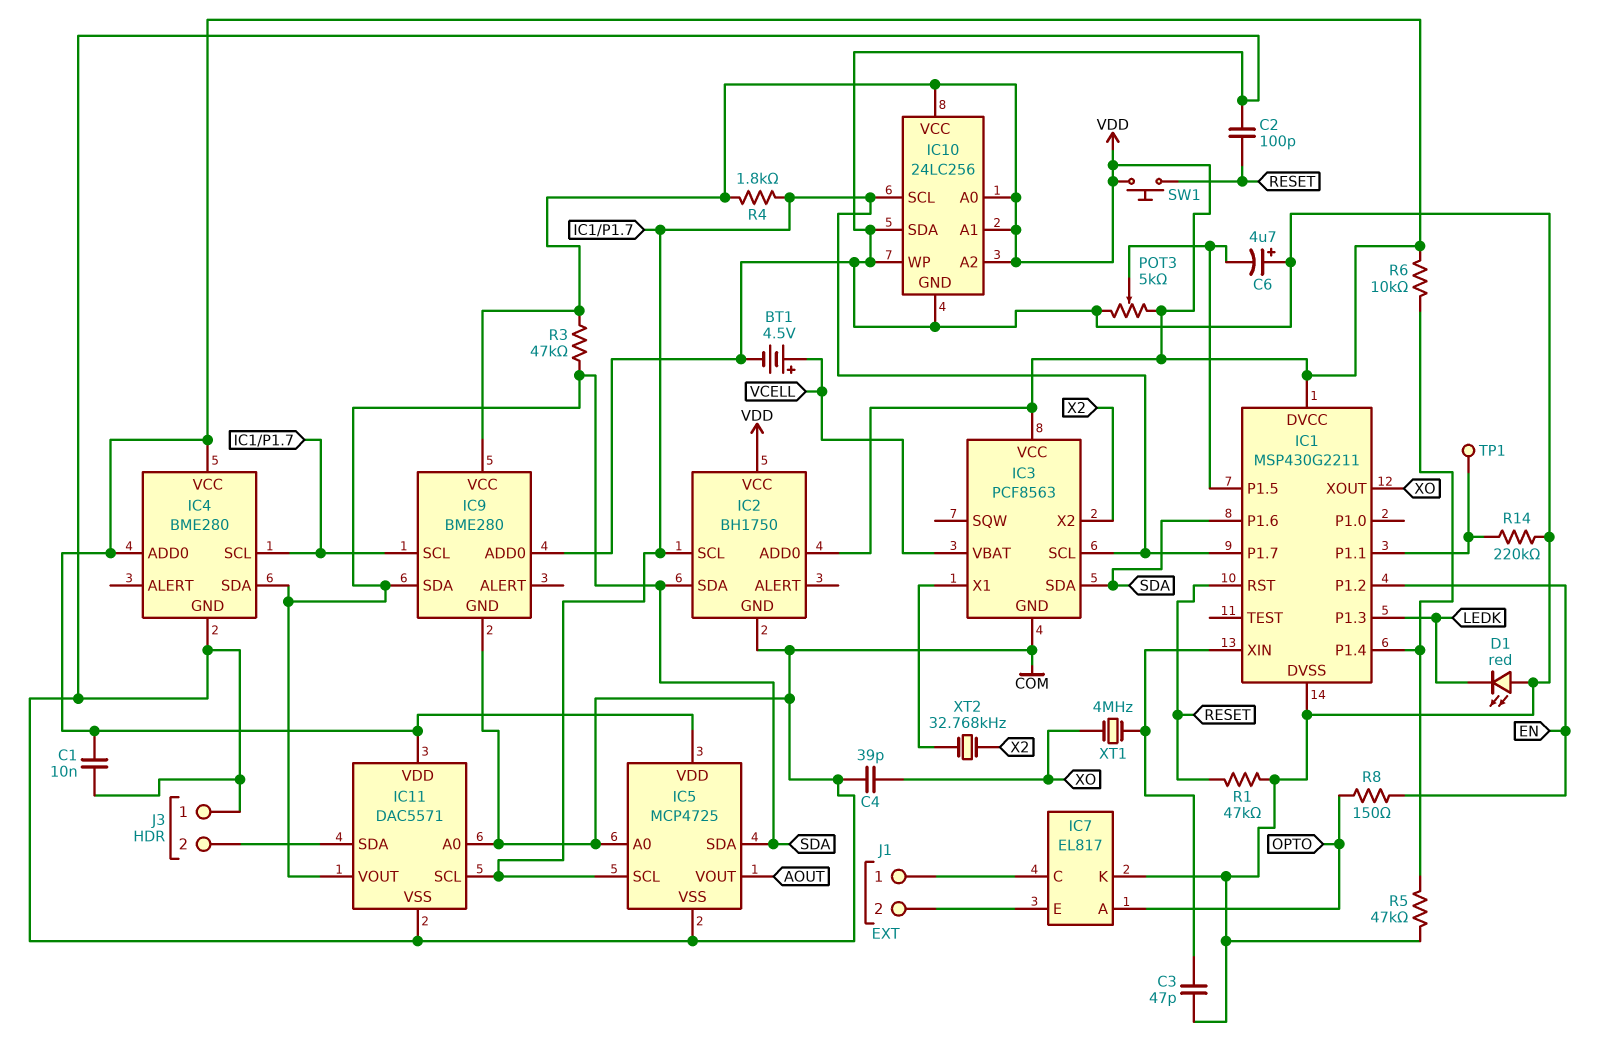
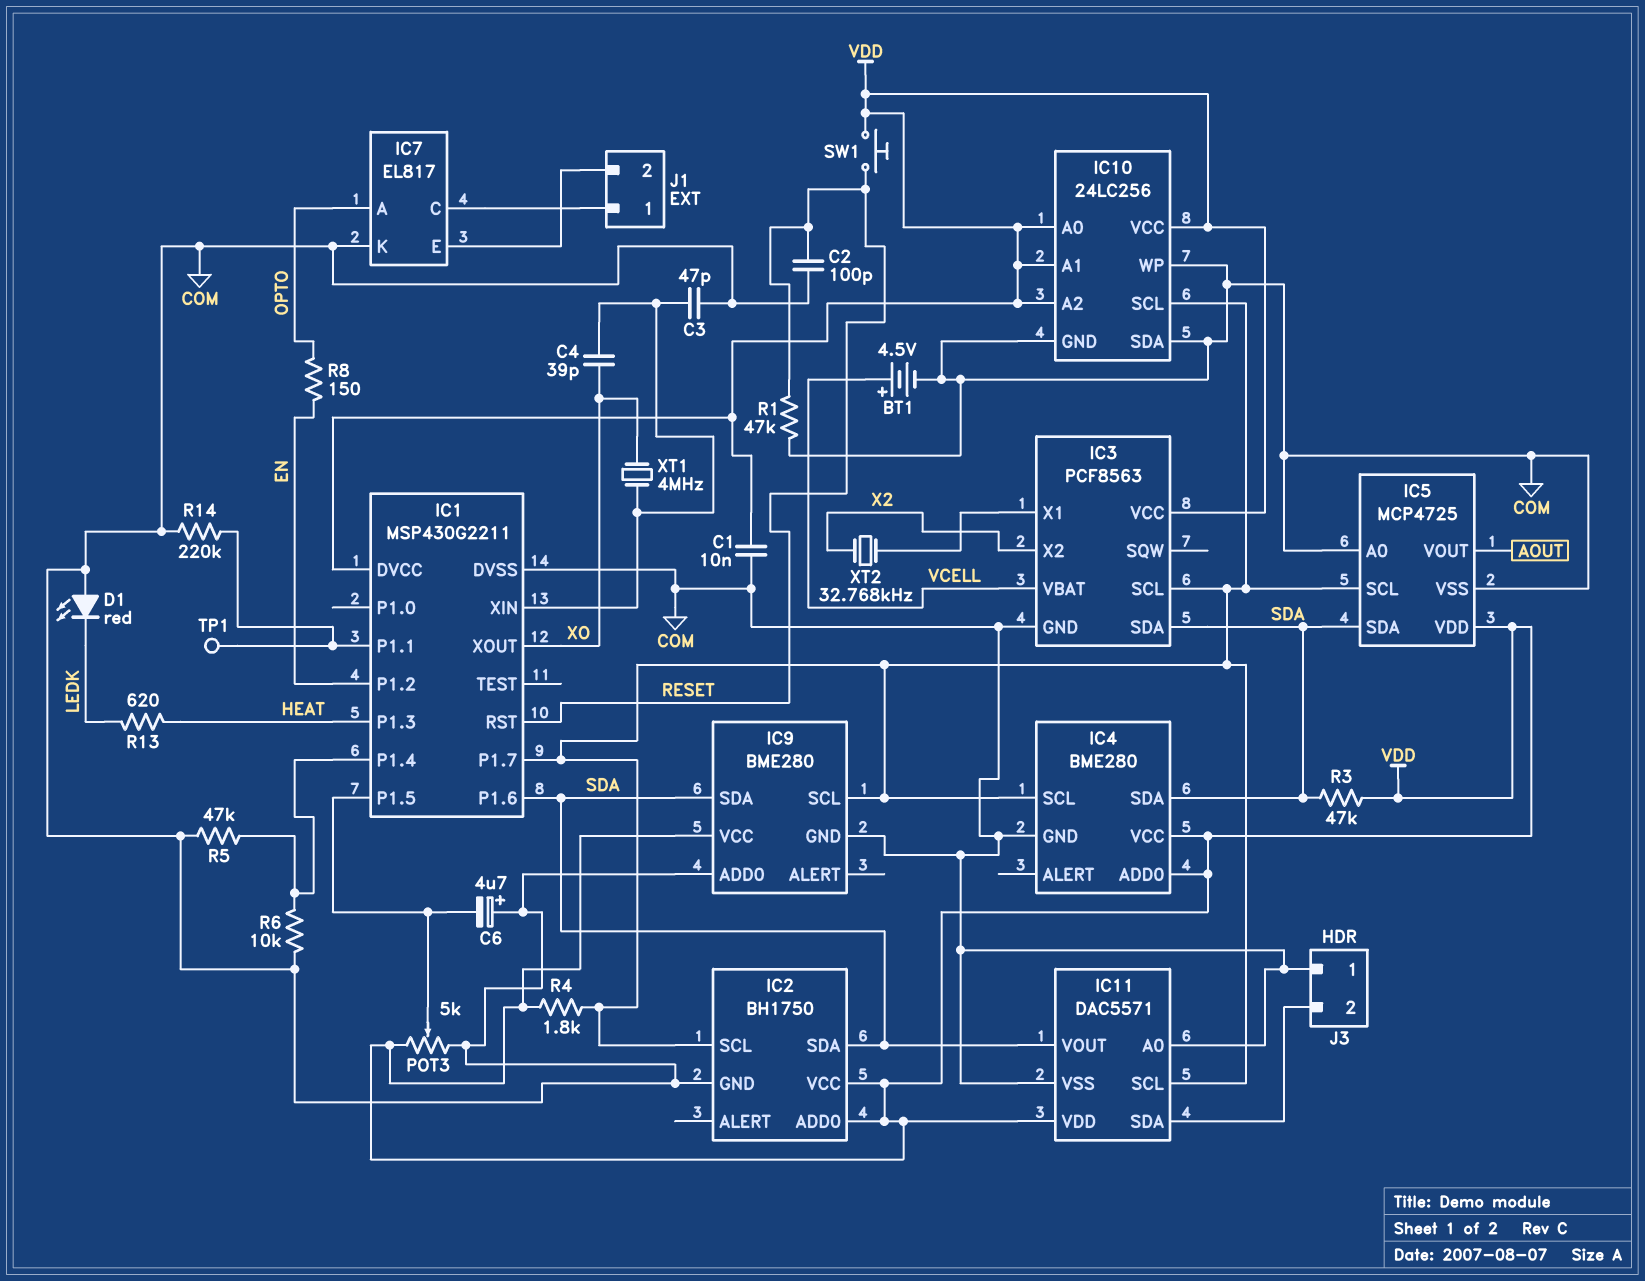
C4: 39pF (COM, XO) -> 39pF (IC1/XIN, XO)
IC1 pin P1.3: LEDK -> HEAT
R6: 10k (IC1/P1.4, VDD) -> 10k (COM, IC1/P1.4)
R13: none -> 620 (HEAT, LEDK)

